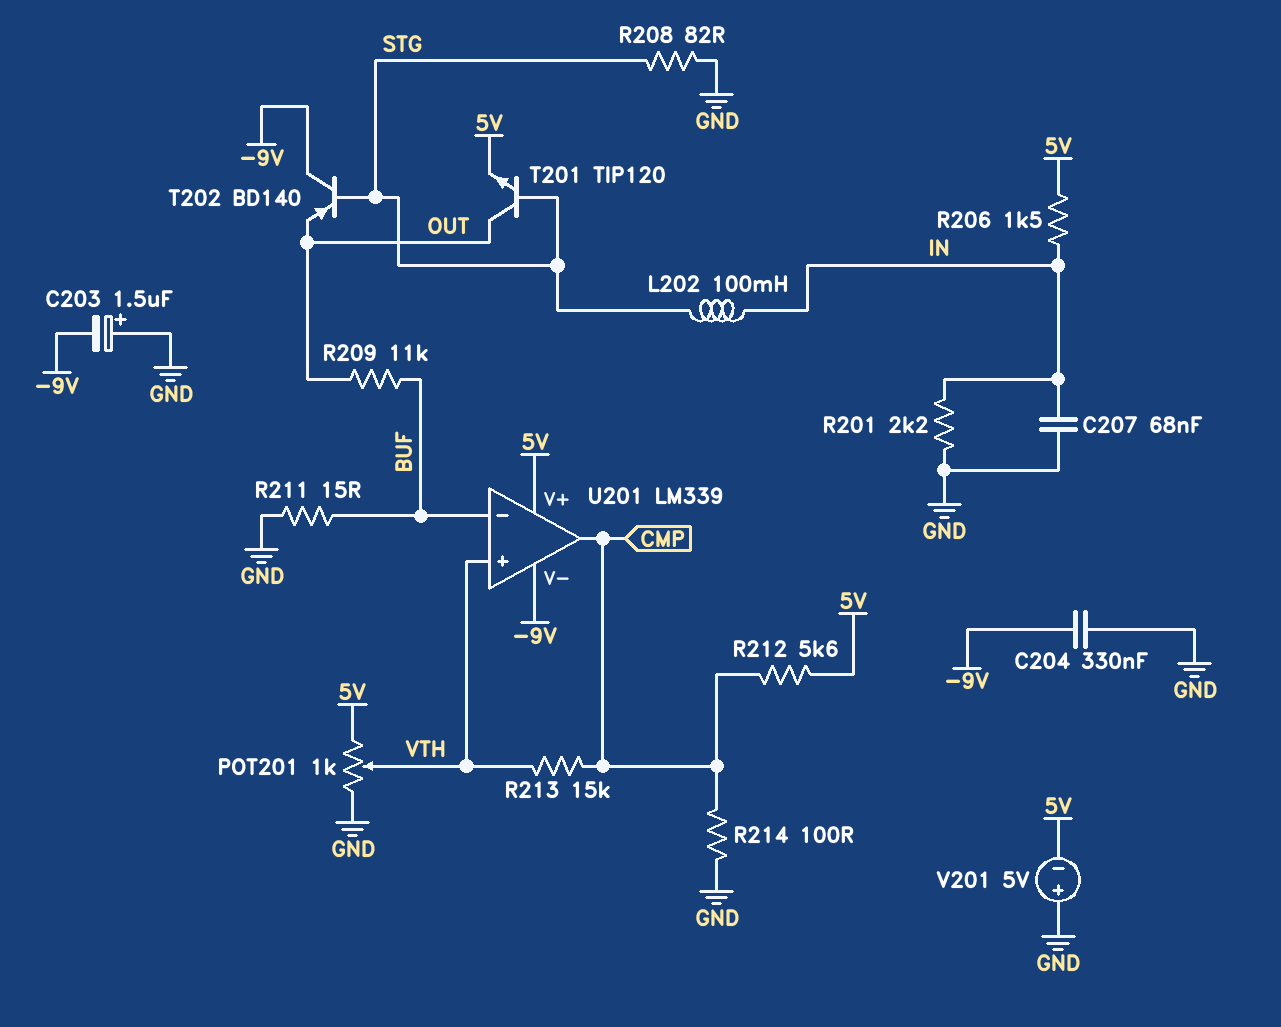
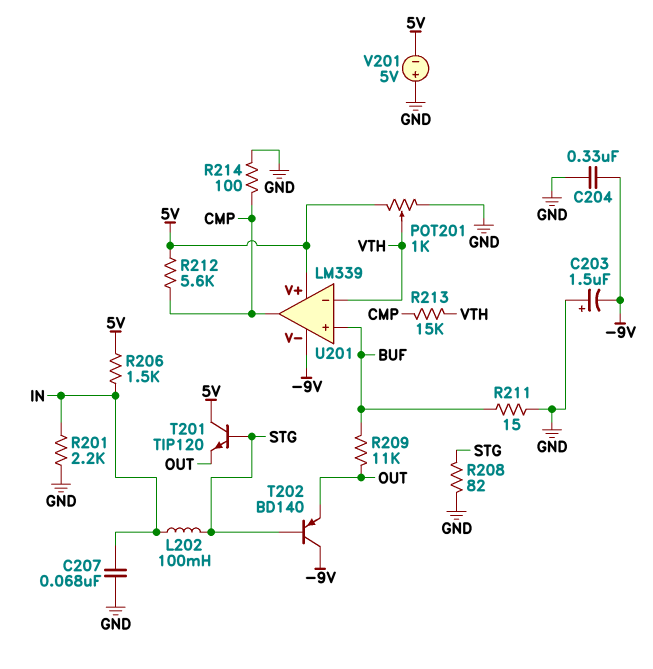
T201: NPN TIP120 (B STG, C OUT, E 5V) -> NPN TIP120 (B STG, C 5V, E OUT)
U201 pin in+: VTH -> BUF
U201 pin in-: BUF -> VTH

